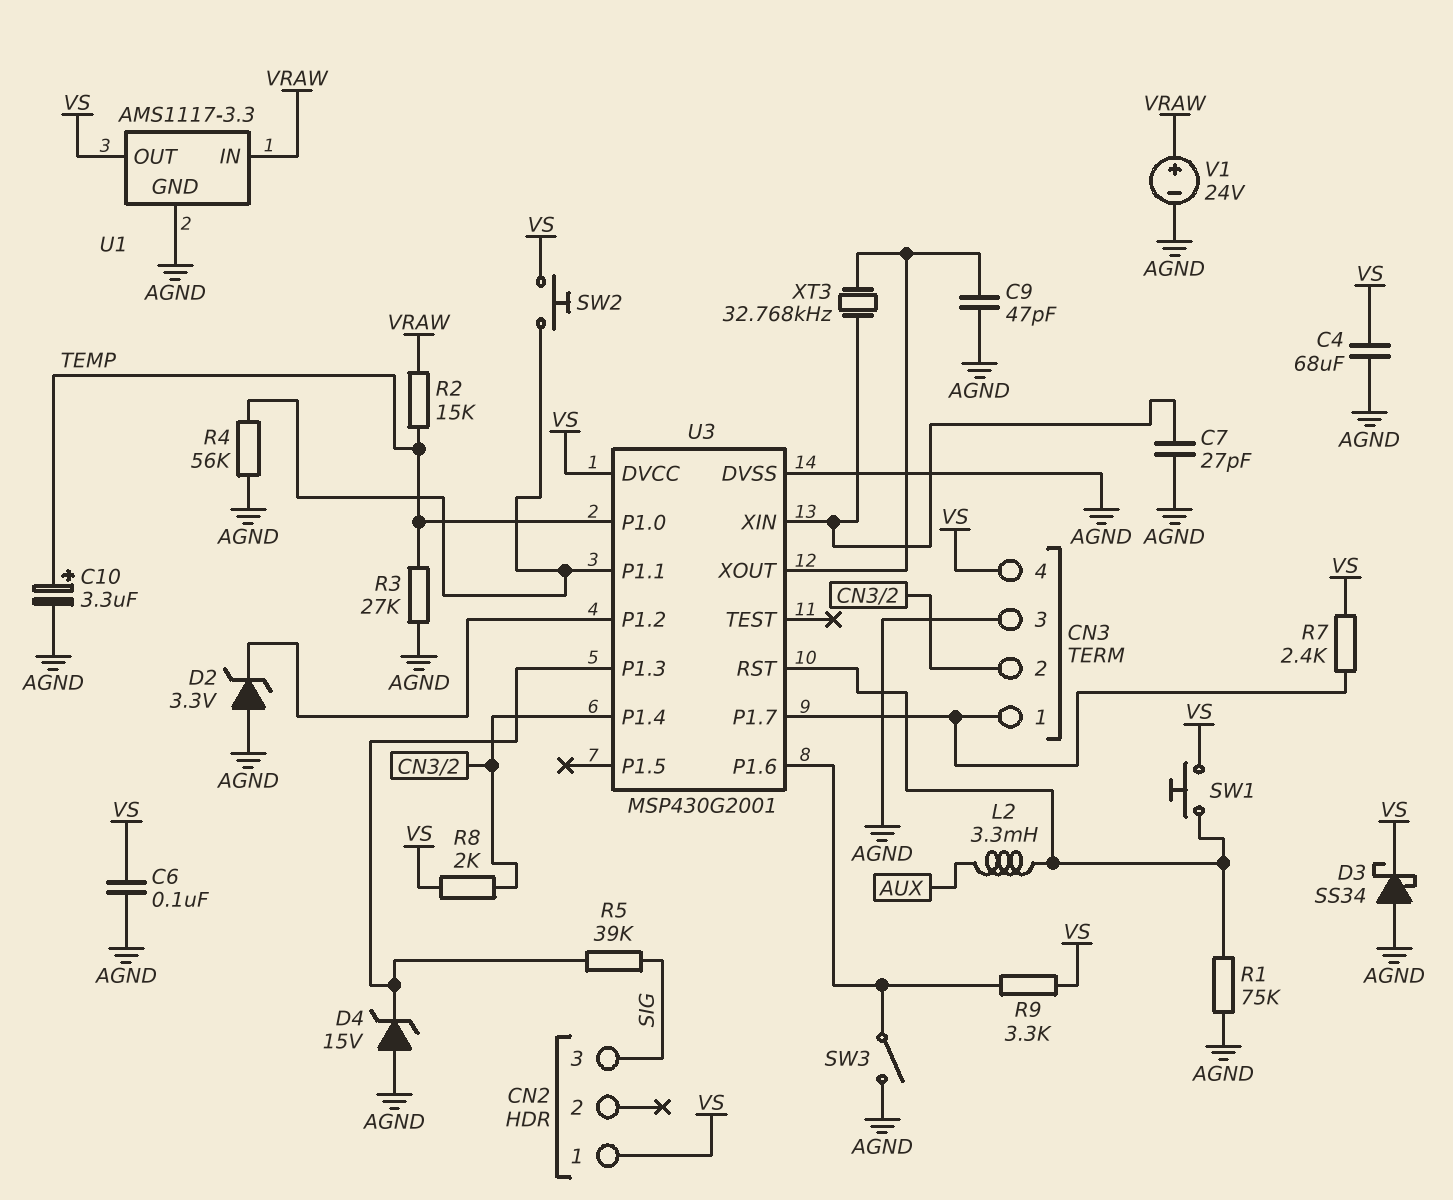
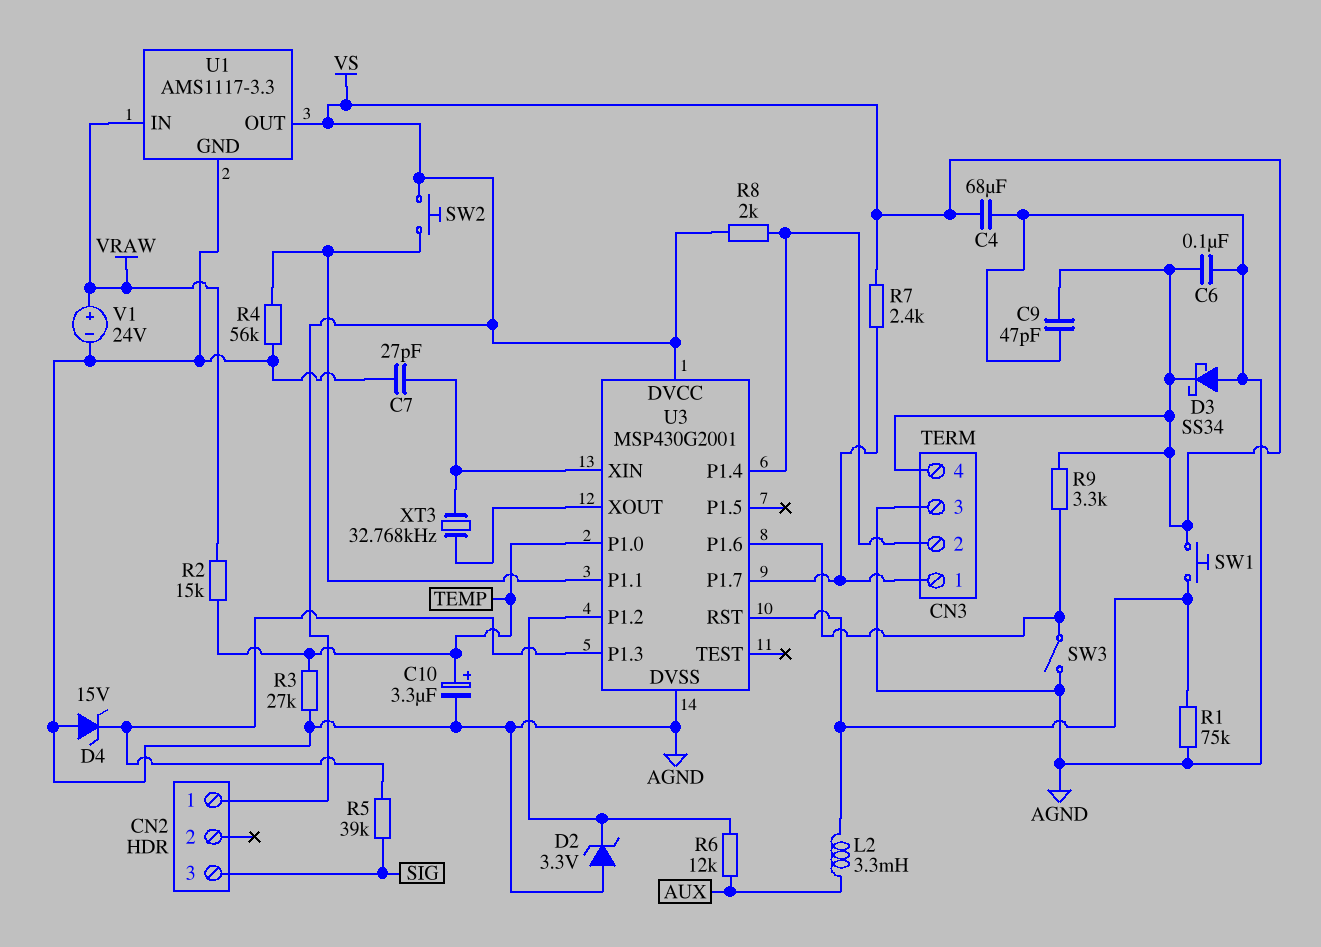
C9: 47pF (AGND, U3/XOUT) -> 47pF (AGND, VS)
R6: none -> 12k (AUX, U3/P1.2)

